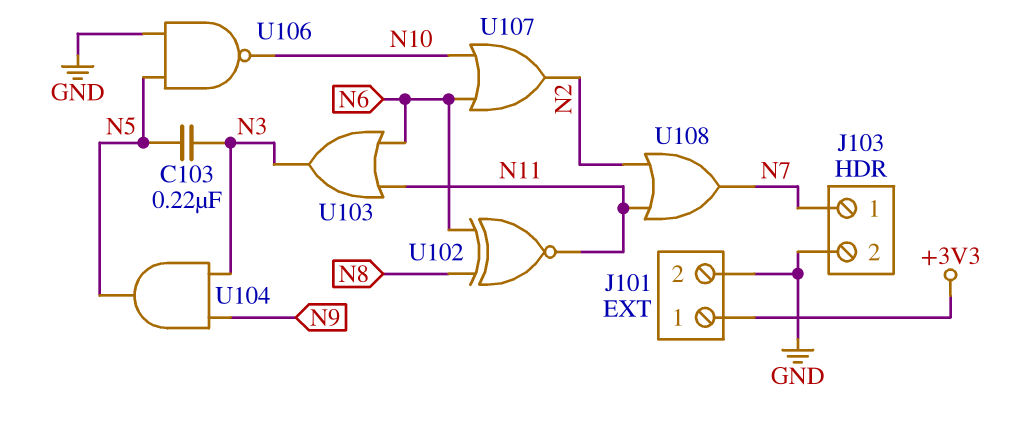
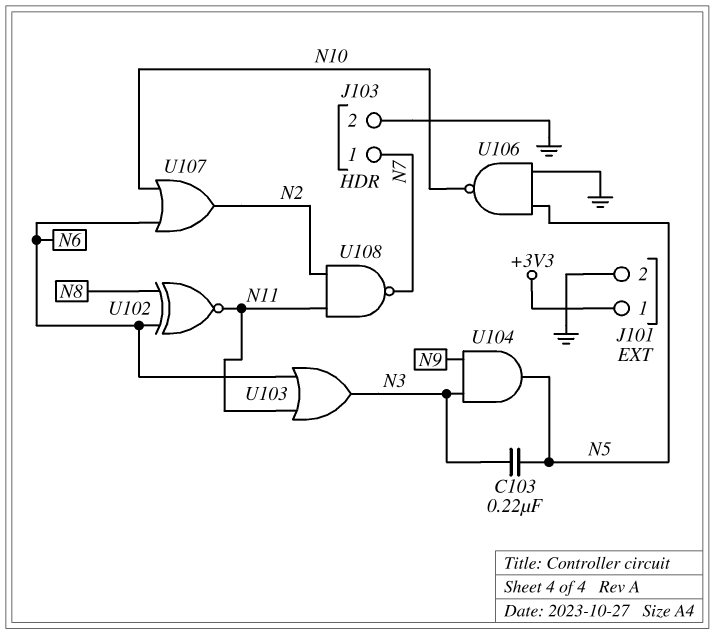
U108: OR (in N2, in N11, out N7) -> NAND (in N2, in N11, out N7)

